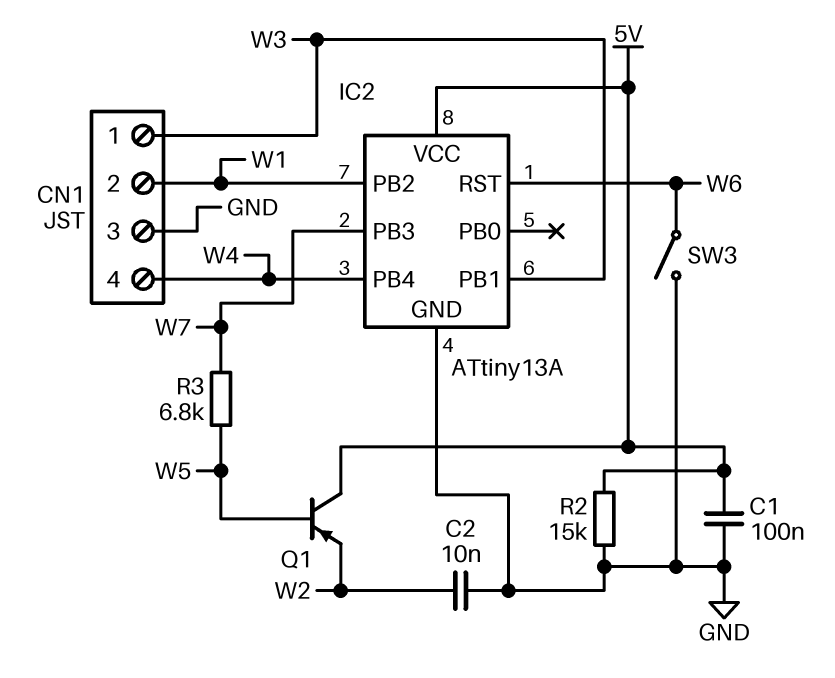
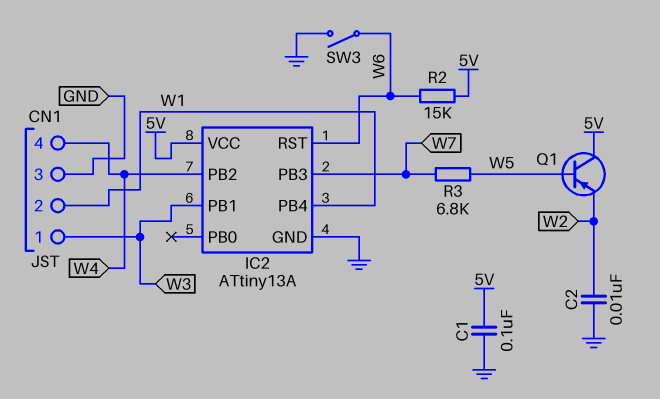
IC2 pin PB2: W1 -> W4
IC2 pin PB4: W4 -> W1
R2: 15k (5V, GND) -> 15k (5V, W6)

